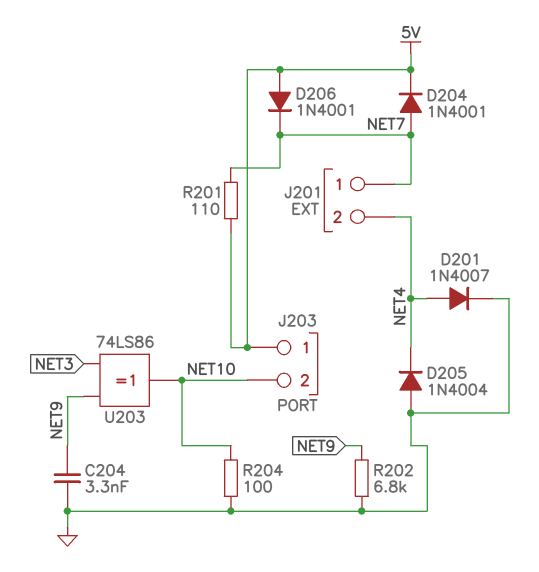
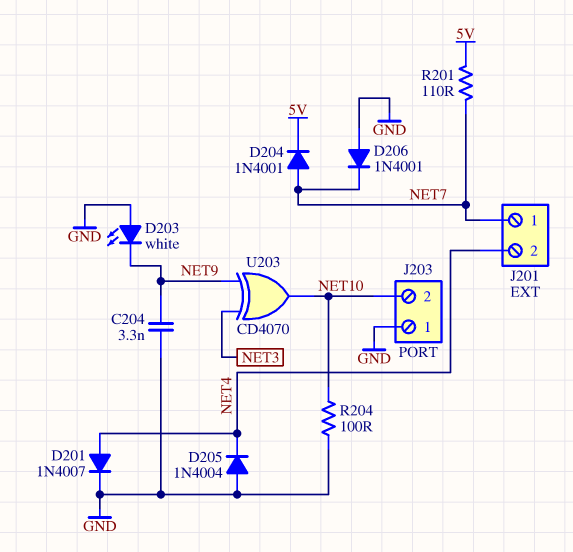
D203: none -> LED white (A GND, K NET9)
D206: diode 1N4001 (A 5V, K NET7) -> diode 1N4001 (A GND, K NET7)
J203 pin 1: 5V -> GND
R202: 6.8k (GND, NET9) -> none
U203: XOR 74LS86 (in NET3, in NET9, out NET10) -> XOR CD4070 (in NET3, in NET9, out NET10)

